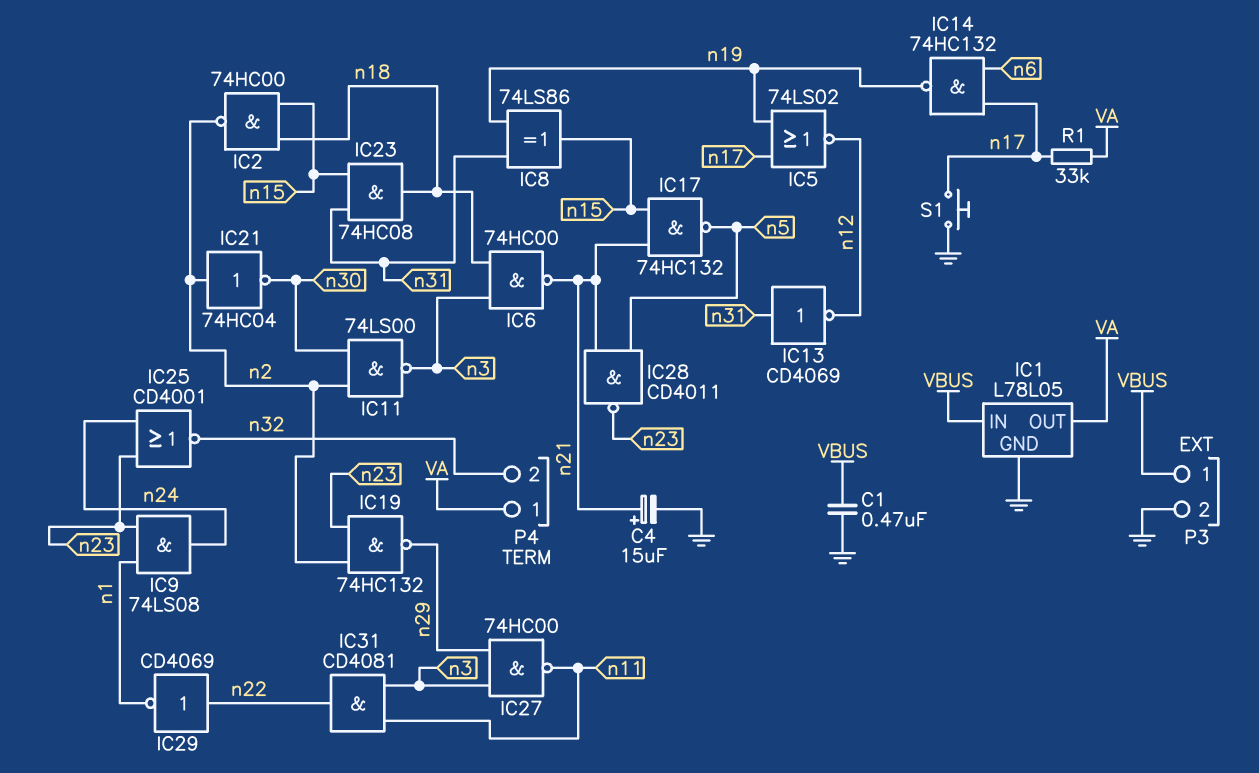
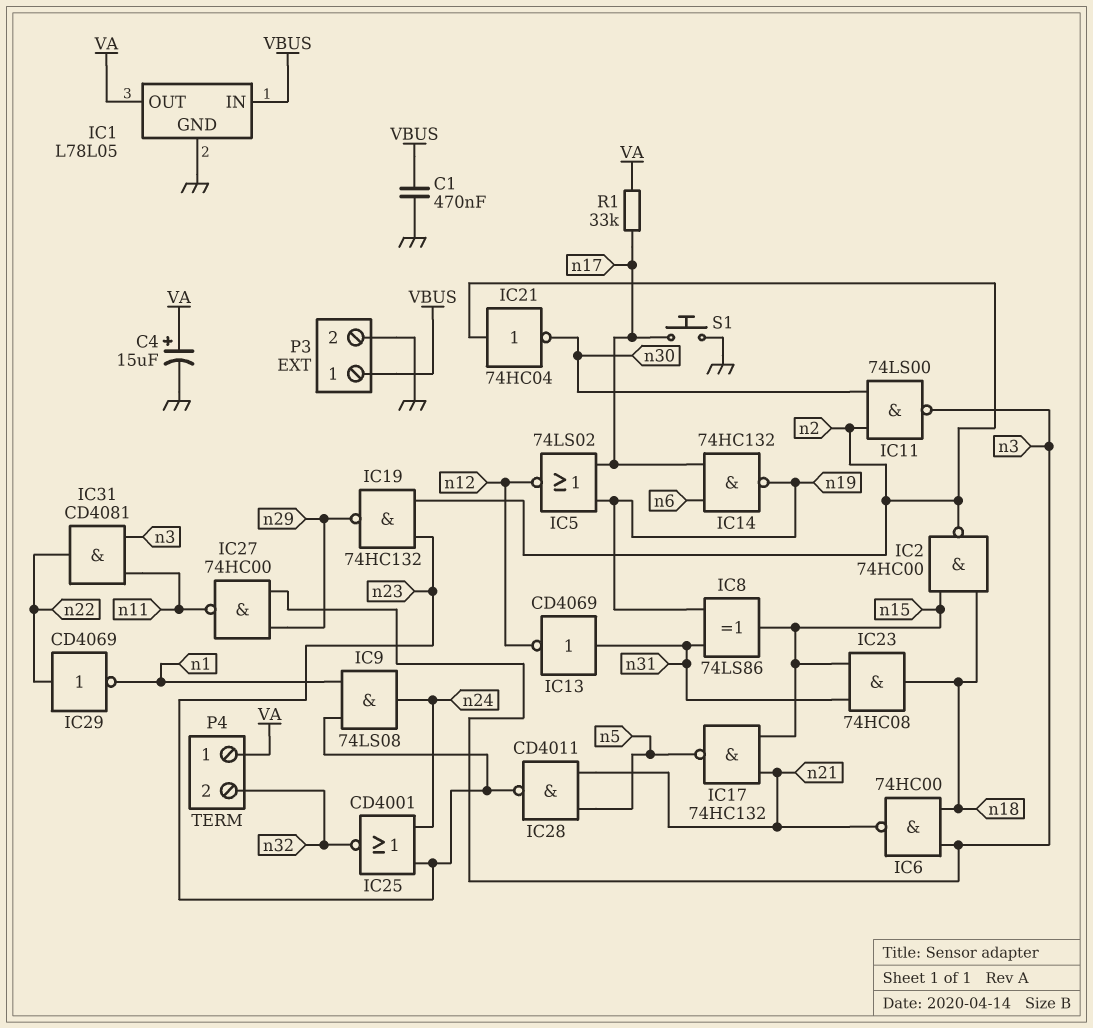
C4: 15uF (plus n21, minus GND) -> 15uF (plus VA, minus GND)

